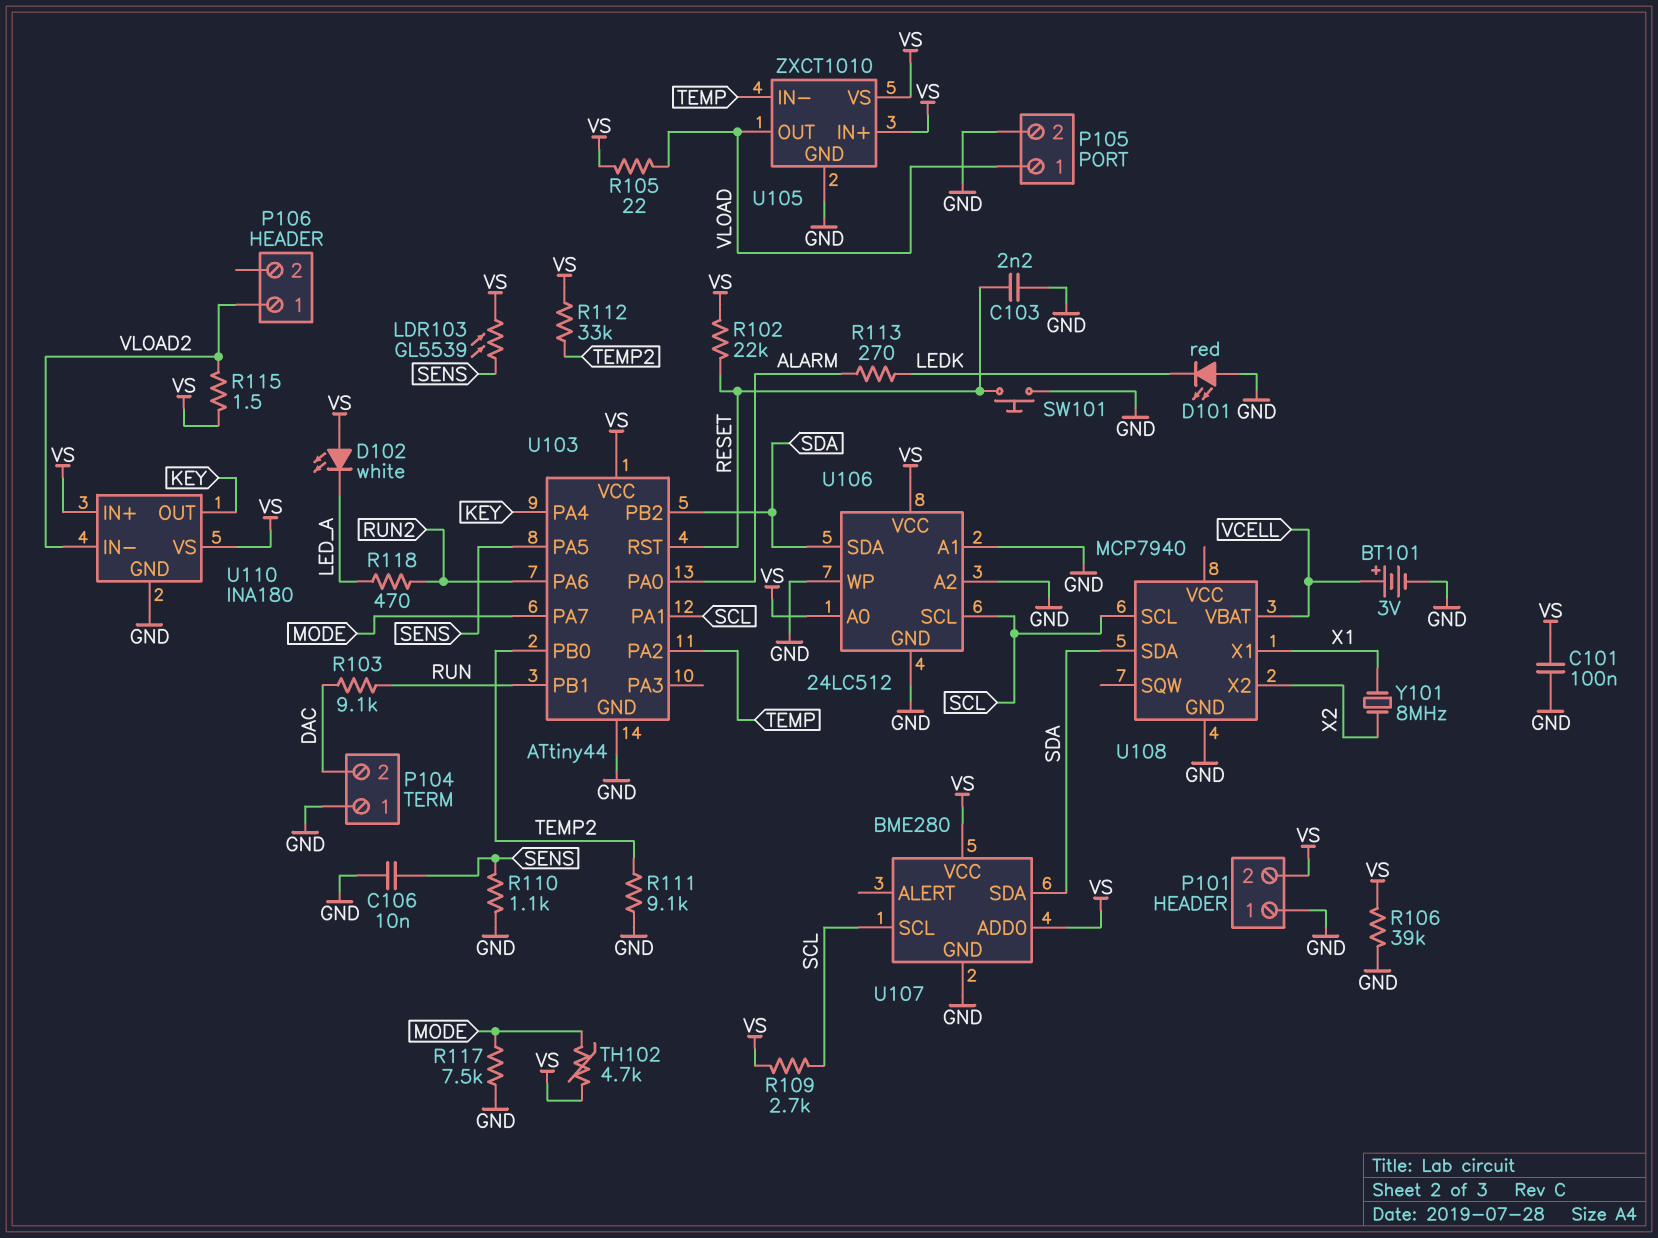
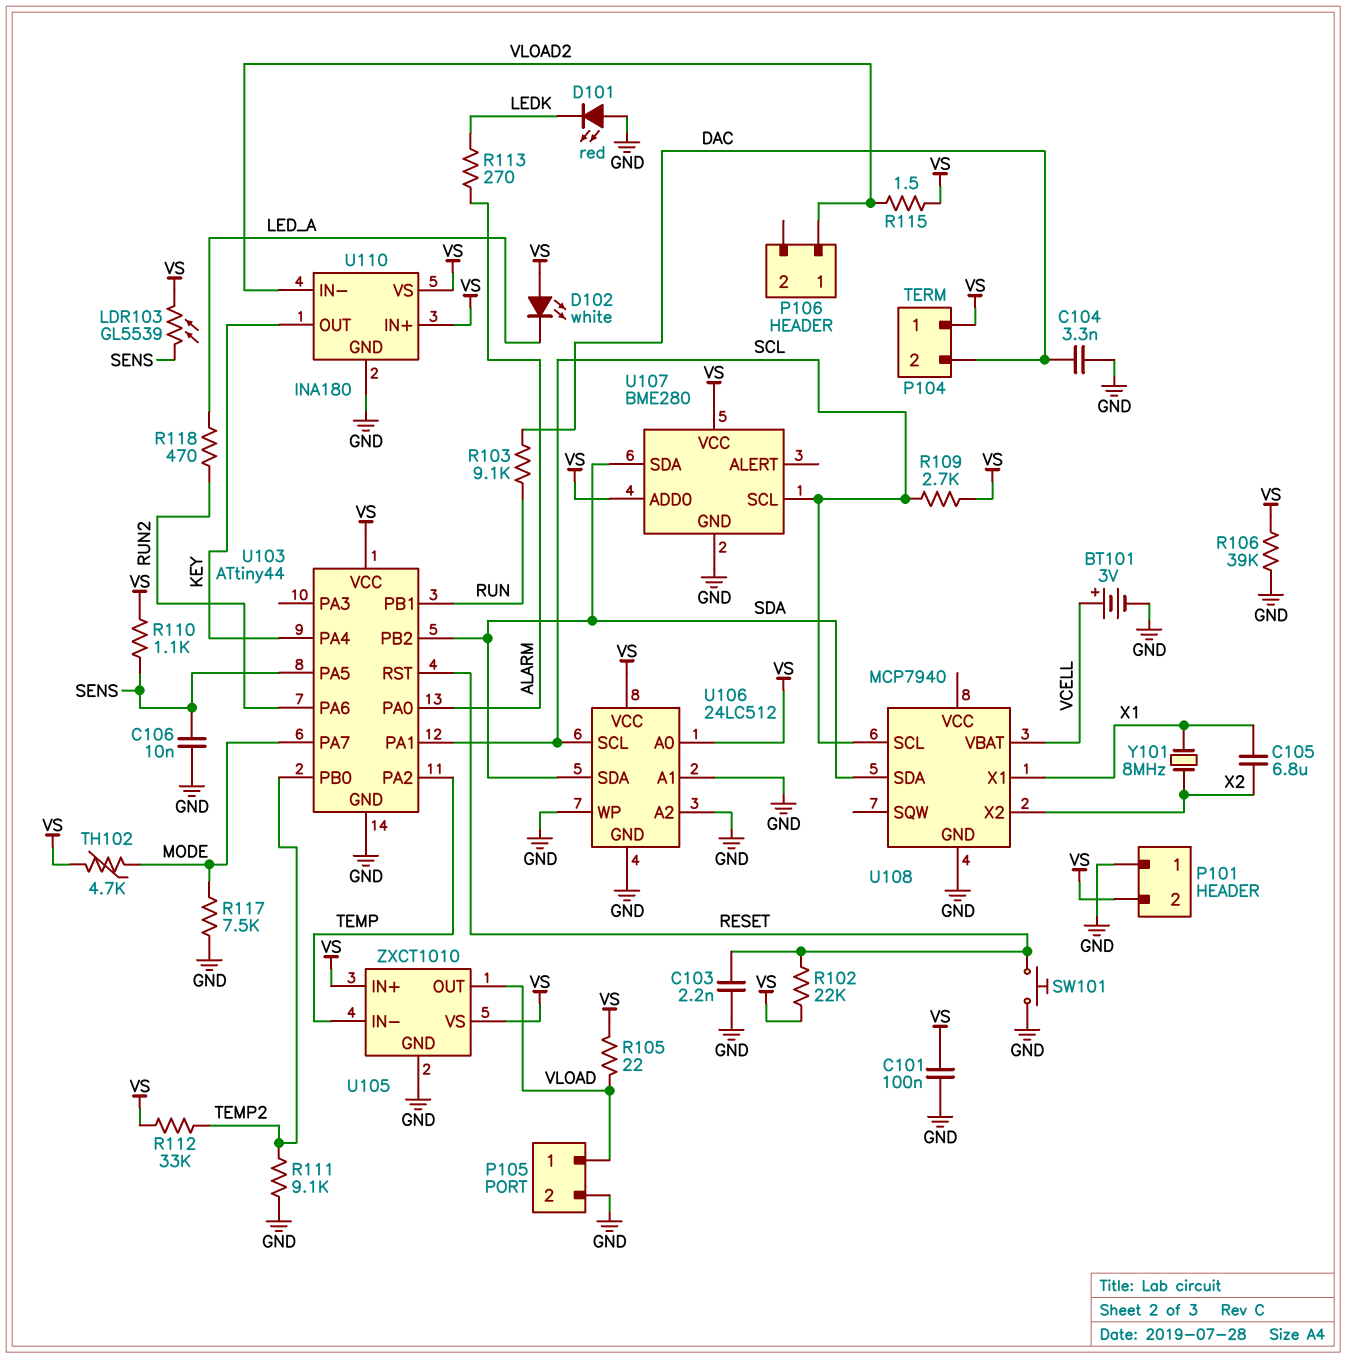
C104: none -> 3.3nF (DAC, GND)
C105: none -> 6.8uF (X1, X2)
P104 pin 1: GND -> VS
R110: 1.1k (GND, SENS) -> 1.1k (SENS, VS)

